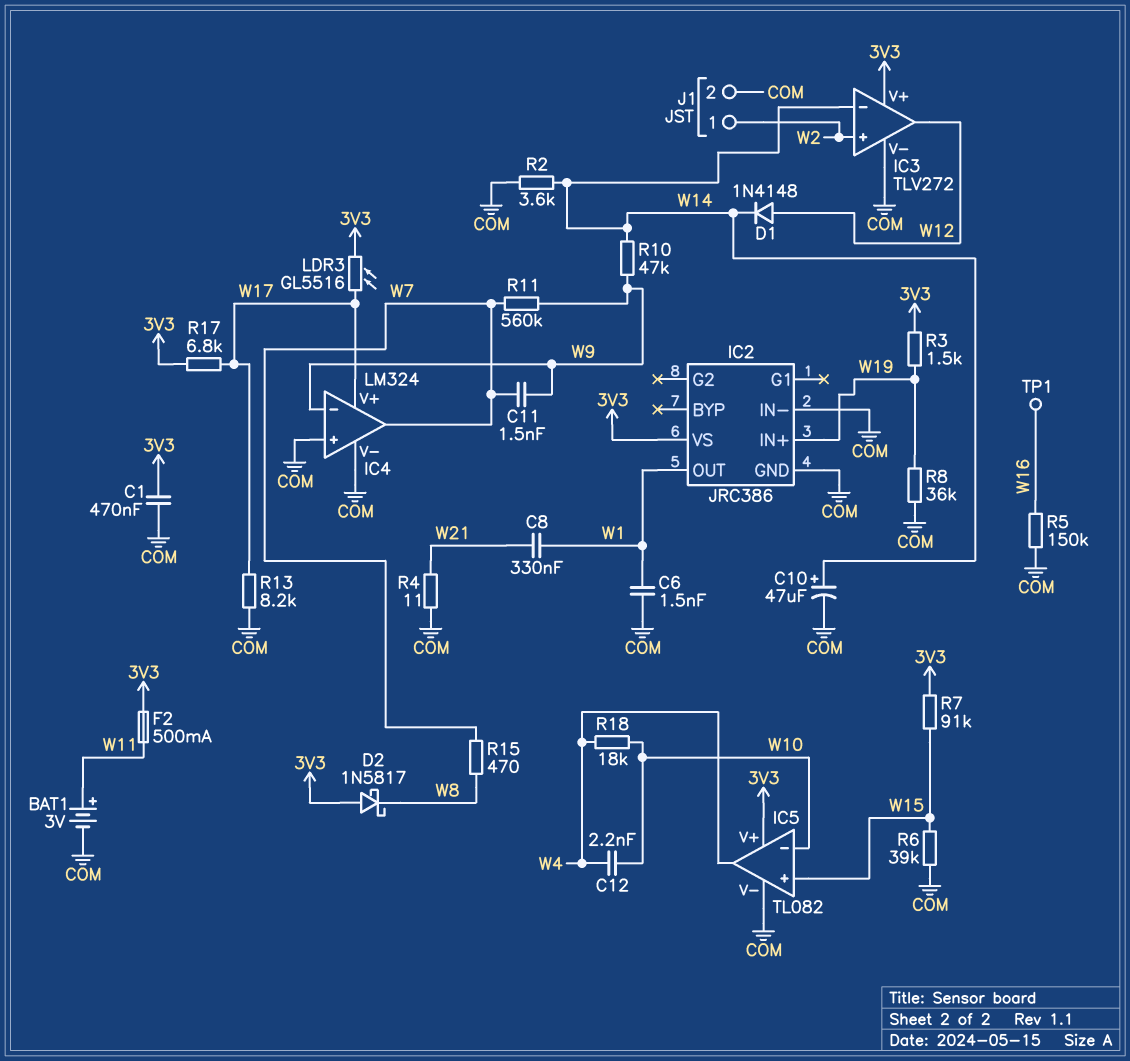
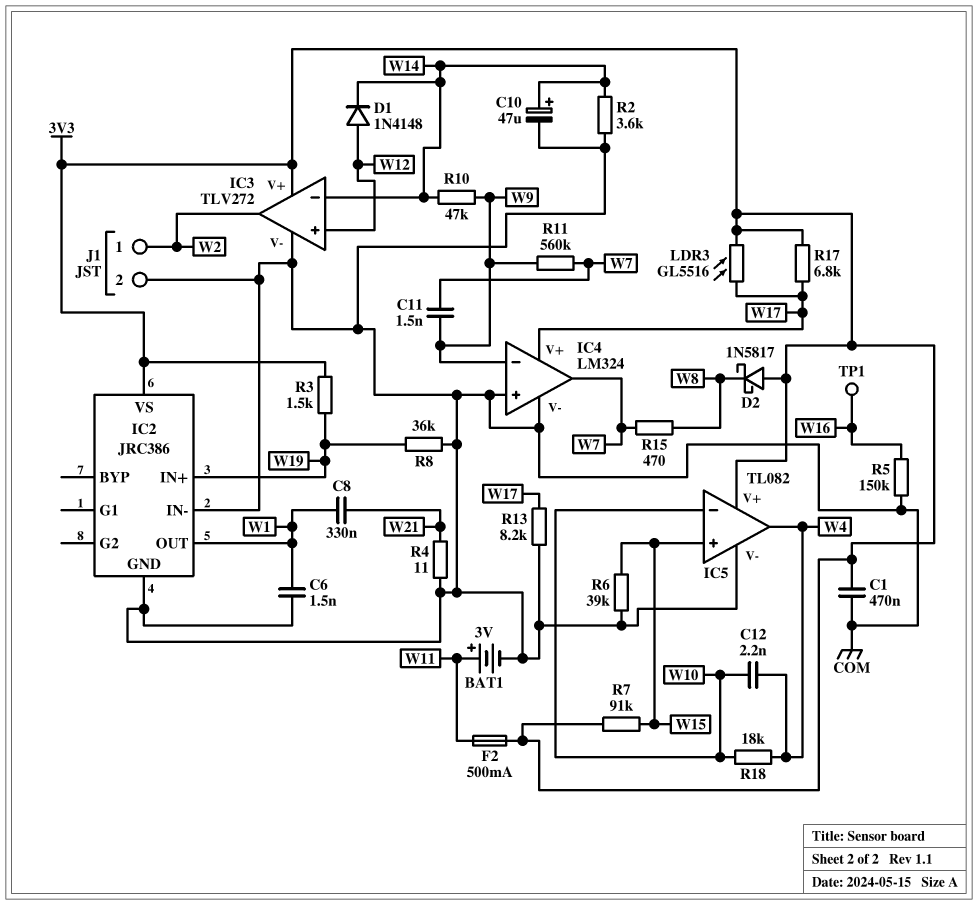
IC3 pin in+: W2 -> W12
IC3 pin out: W12 -> W2

